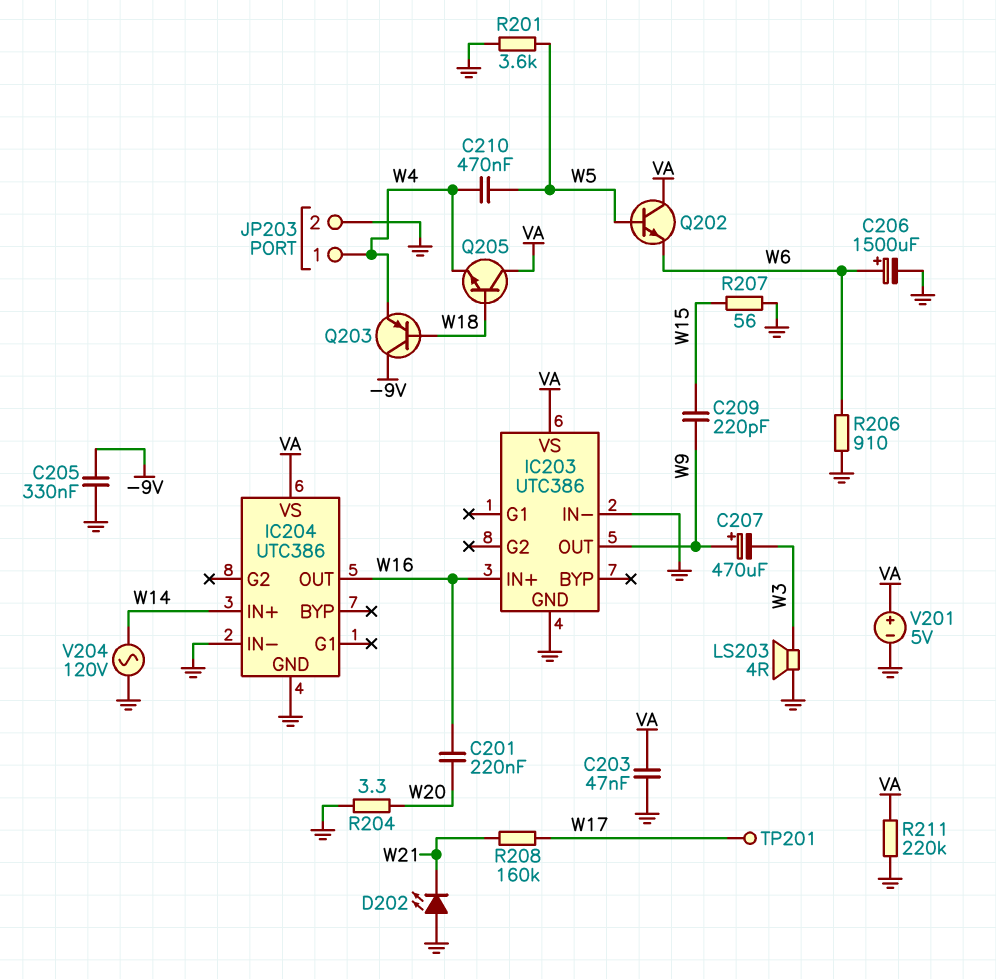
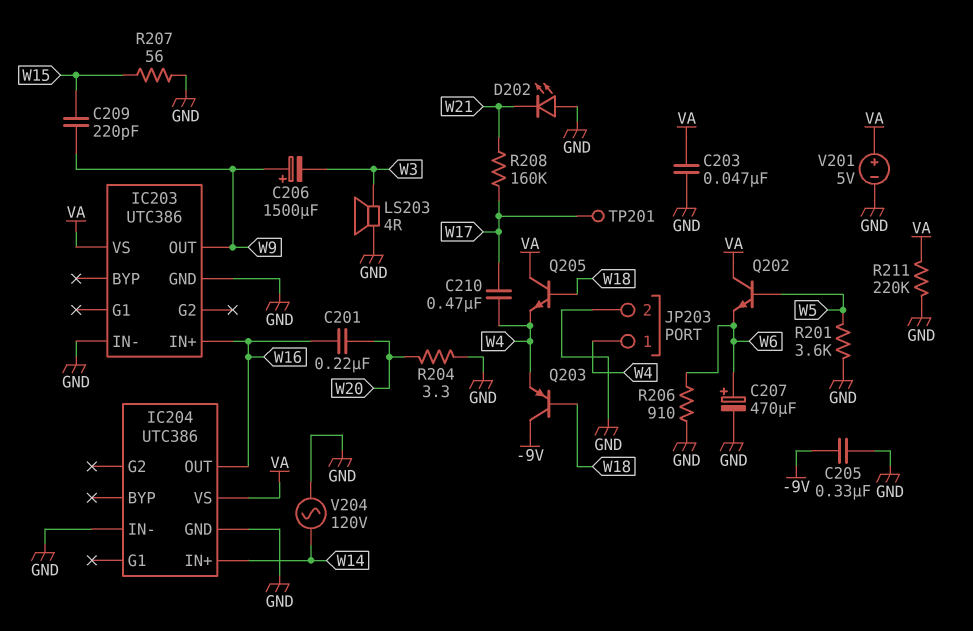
C206: 1500uF (plus W6, minus GND) -> 1500uF (plus W9, minus W3)
C207: 470uF (plus W9, minus W3) -> 470uF (plus W6, minus GND)
C210: 470nF (W4, W5) -> 470nF (W4, W17)

